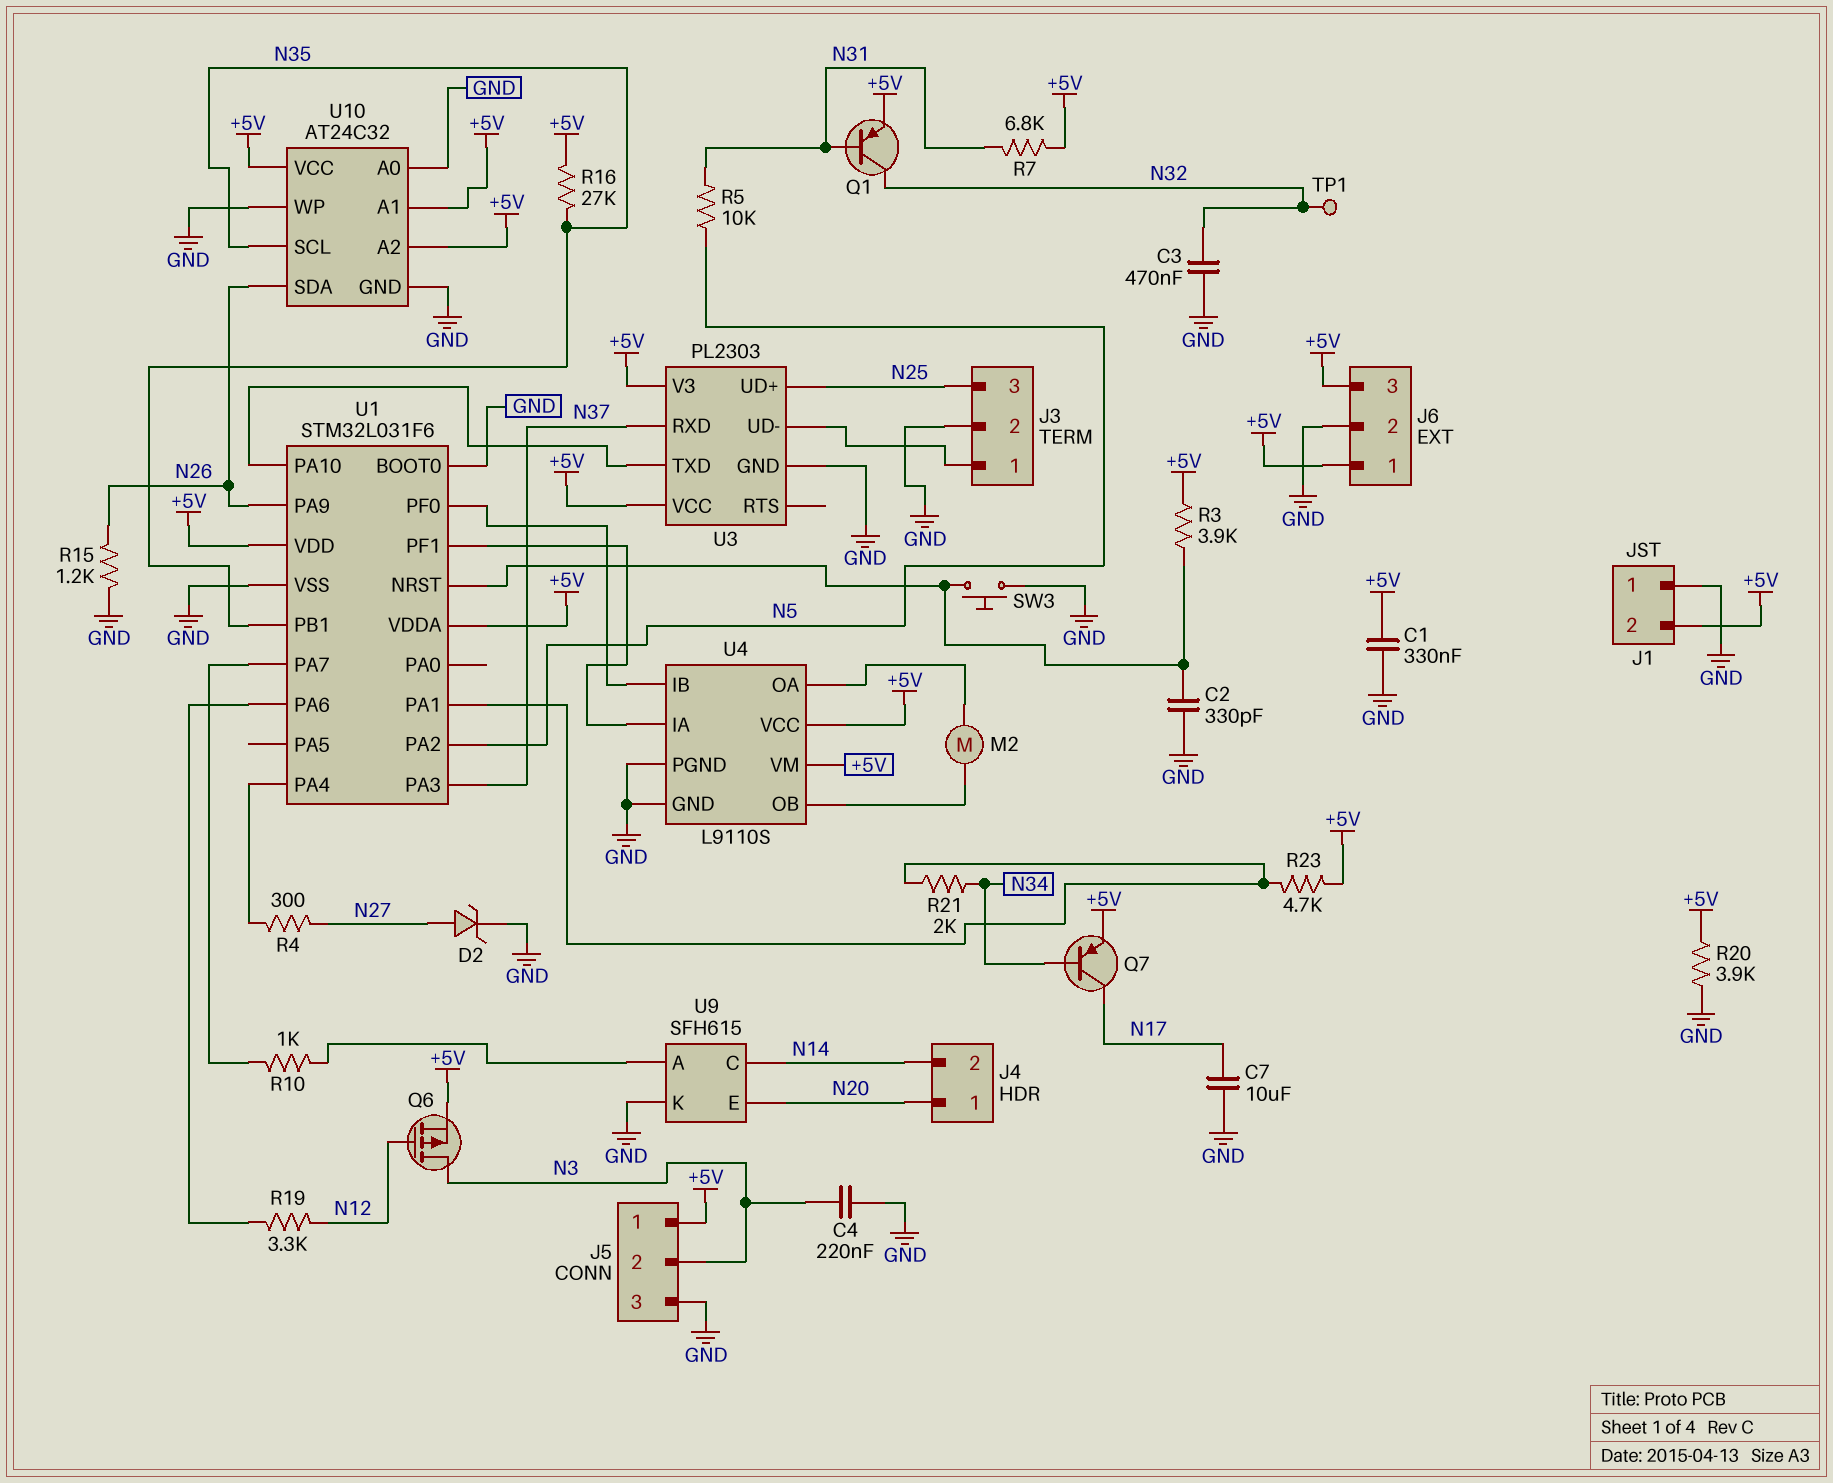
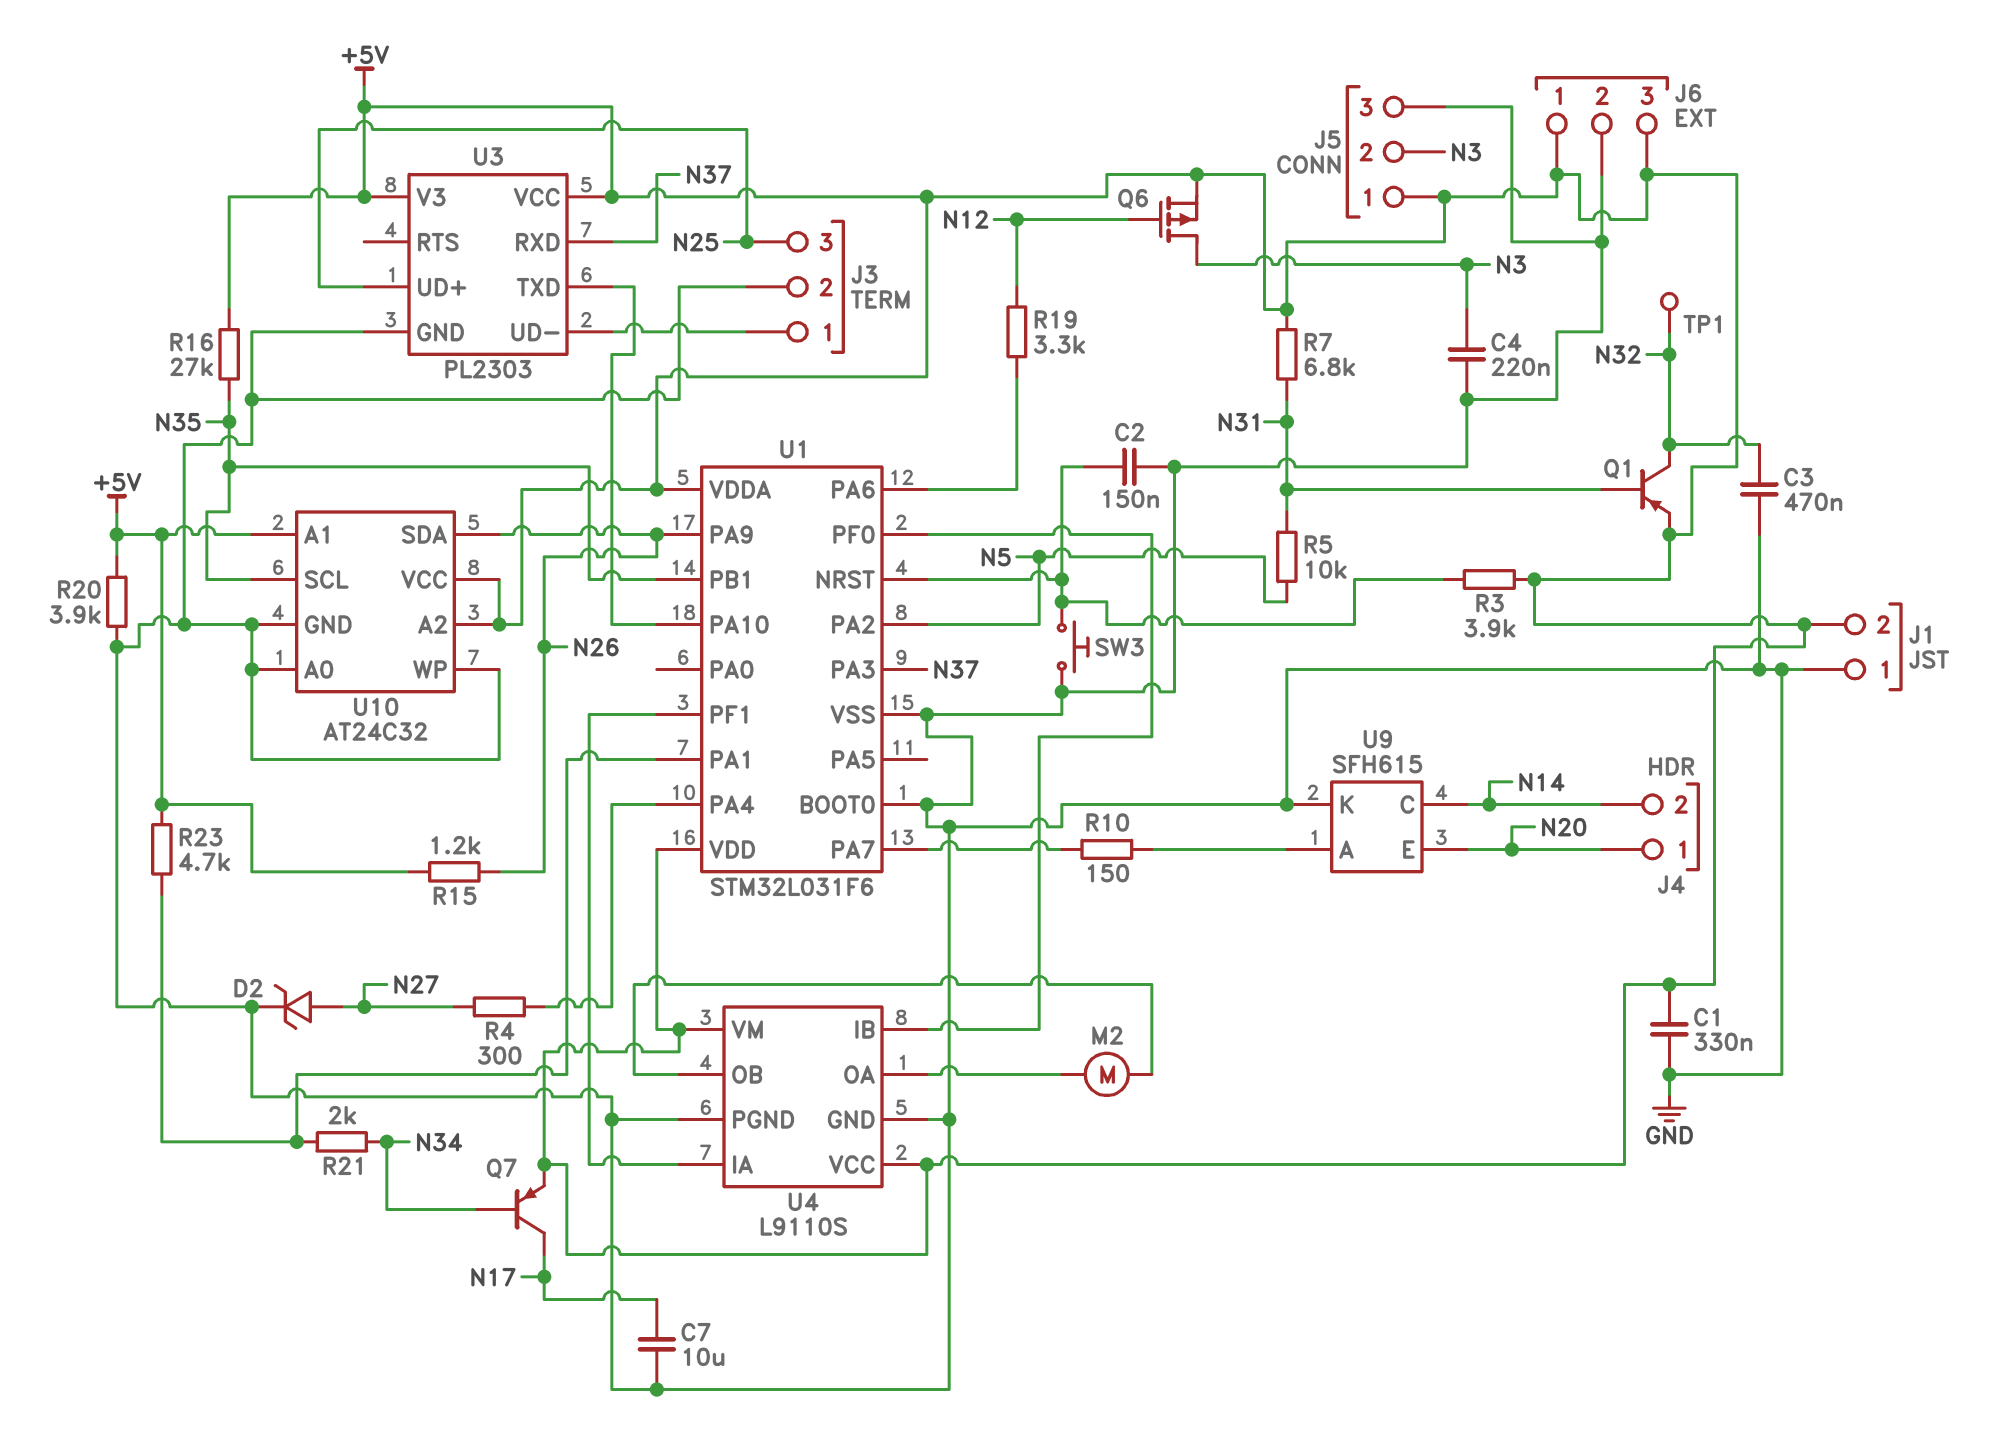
C2: 330pF (GND, U1/NRST) -> 150nF (GND, U1/NRST)
R10: 1k (U1/PA7, U9/A) -> 150 (U1/PA7, U9/A)
R15: 1.2k (GND, N26) -> 1.2k (+5V, N26)

